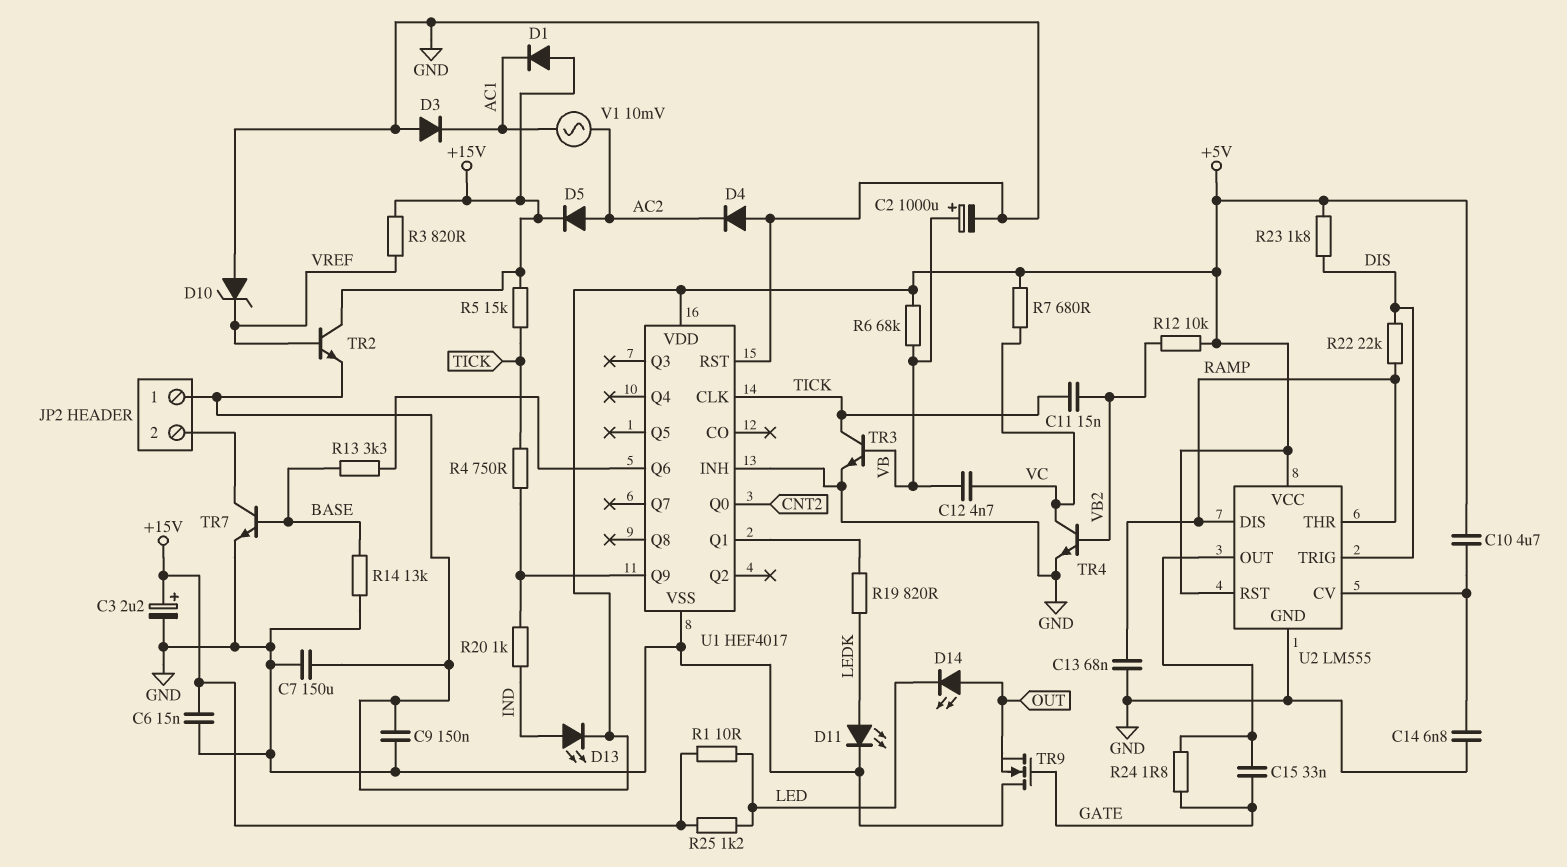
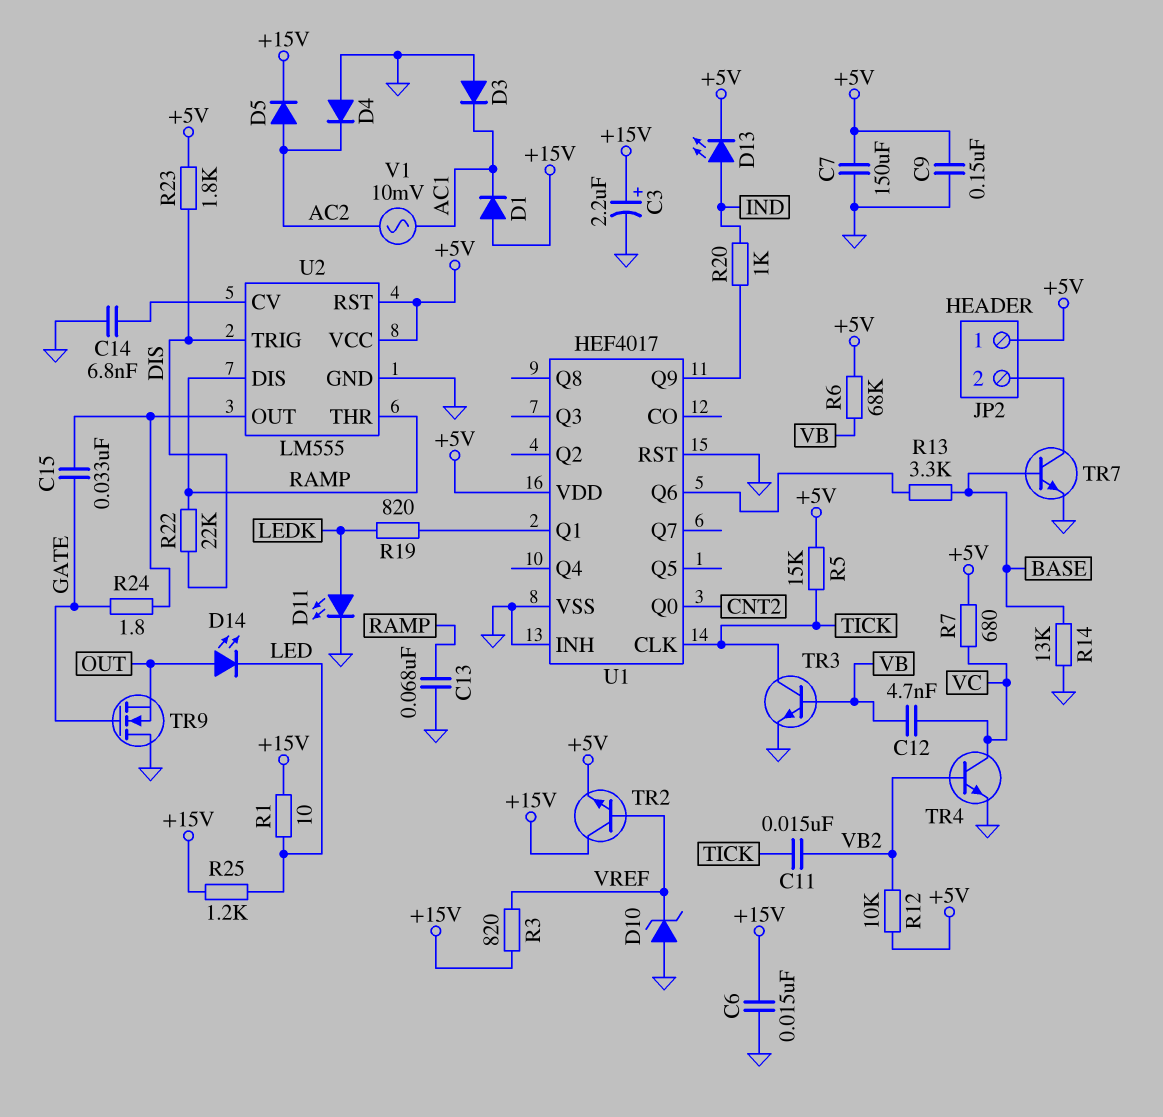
C2: 1000uF (plus VB, minus GND) -> none
C10: 4.7uF (+5V, U2/CV) -> none
R4: 750 (TICK, U1/Q9) -> none
R5: 15k (+15V, TICK) -> 15k (+5V, TICK)

